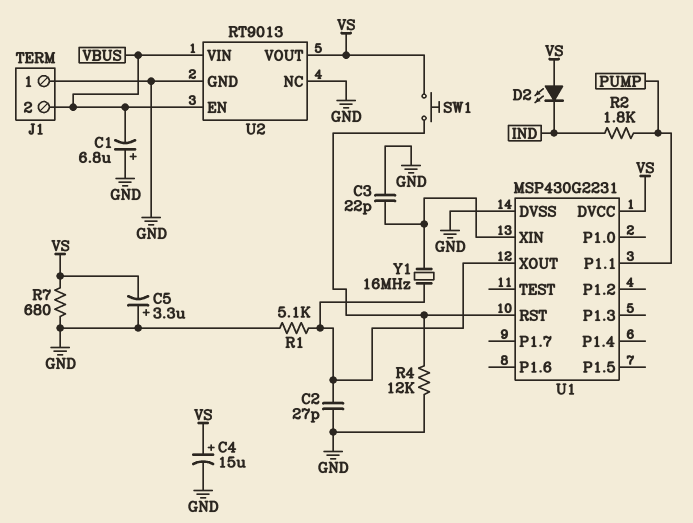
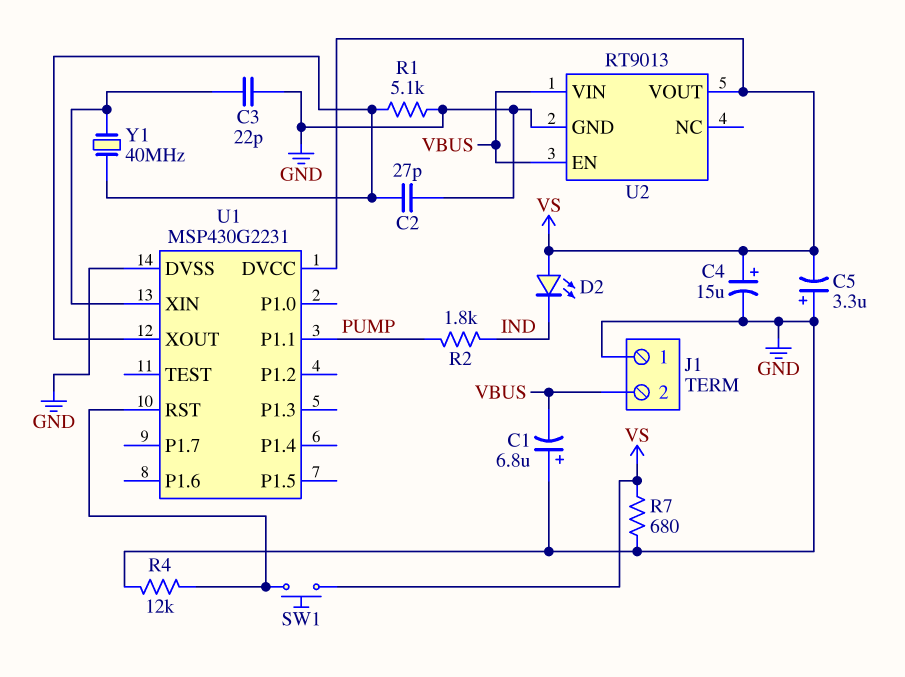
U2 pin NC: GND -> none
Y1: 16MHz (U1/XIN, U1/XOUT) -> 40MHz (U1/XIN, U1/XOUT)

